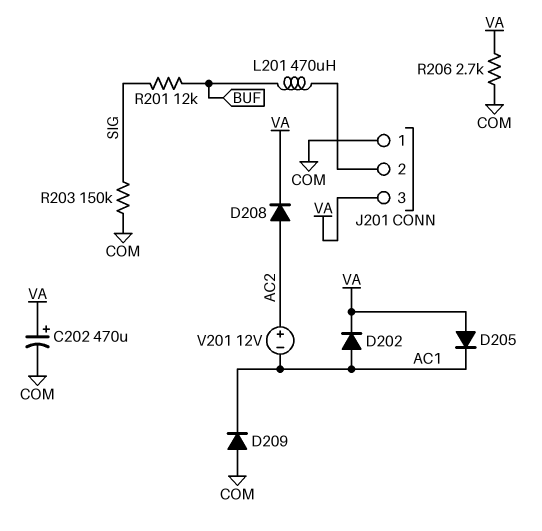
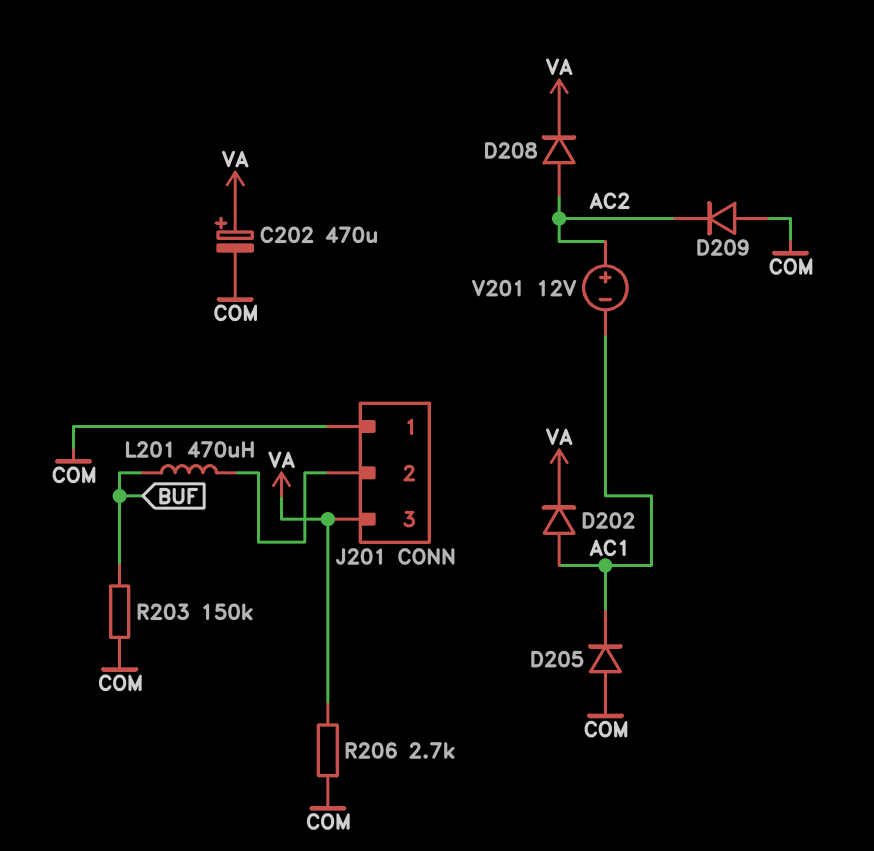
D205: diode (A VA, K AC1) -> diode (A COM, K AC1)
D209: diode (A COM, K AC1) -> diode (A COM, K AC2)
R201: 12k (BUF, SIG) -> none
R203: 150k (COM, SIG) -> 150k (BUF, COM)

